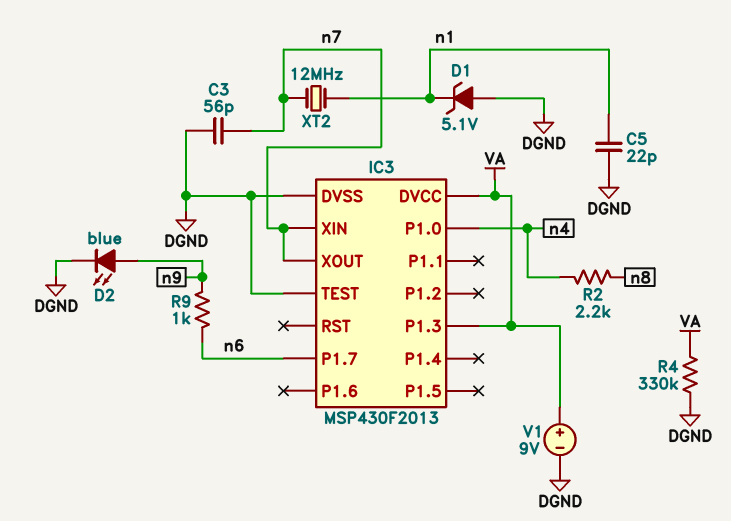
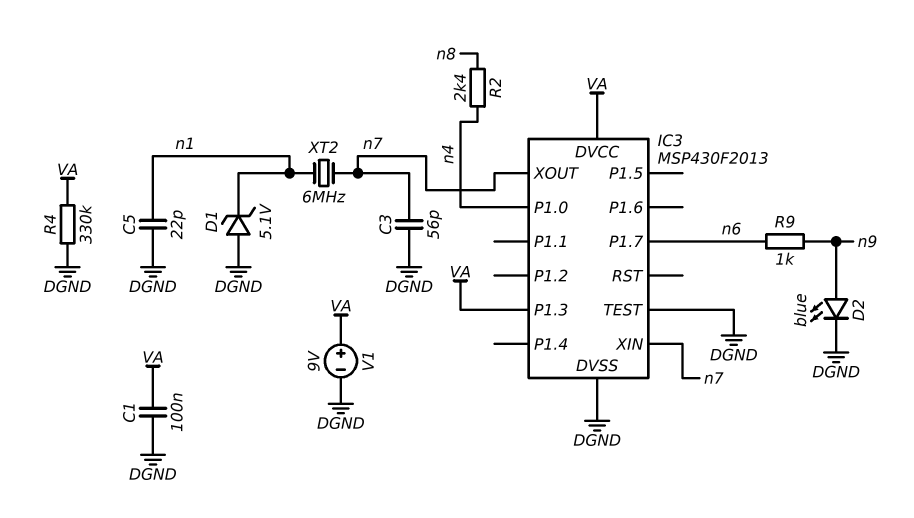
C1: none -> 100nF (DGND, VA)
R2: 2.2k (n4, n8) -> 2.4k (n4, n8)
XT2: 12MHz (n1, n7) -> 6MHz (n1, n7)

